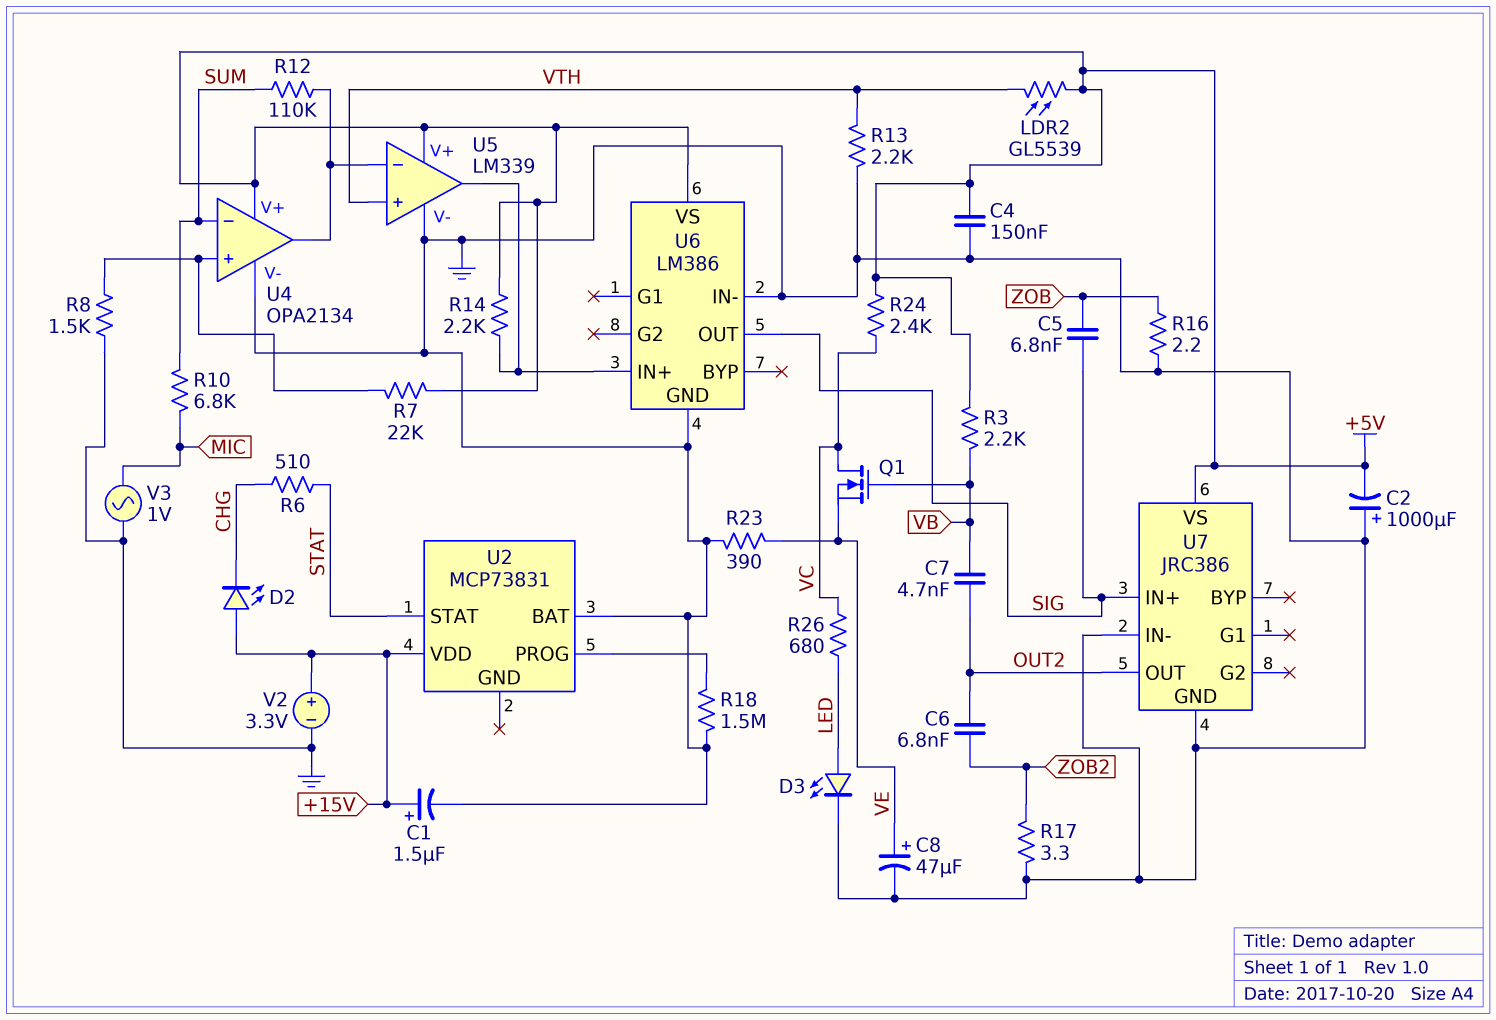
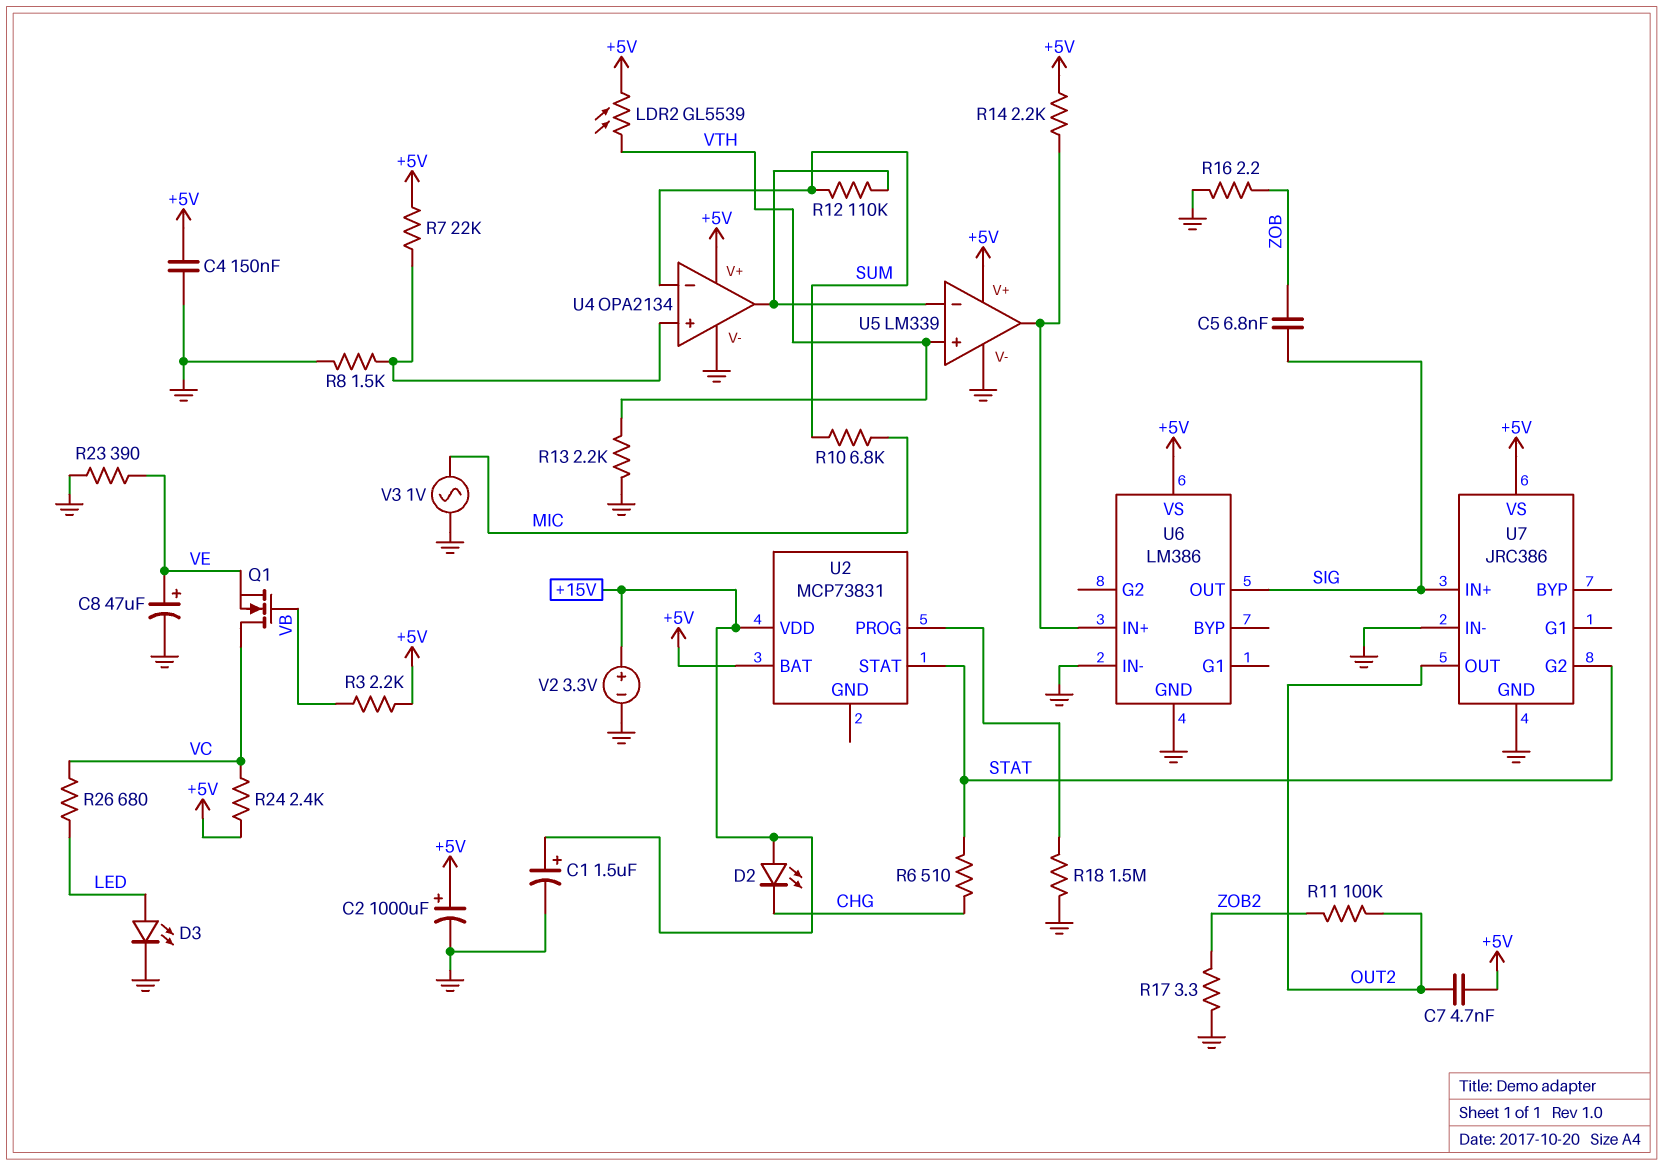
C2: 1000uF (plus GND, minus +5V) -> 1000uF (plus +5V, minus GND)
C6: 6.8nF (OUT2, ZOB2) -> none
C7: 4.7nF (OUT2, VB) -> 4.7nF (+5V, OUT2)
R11: none -> 100k (OUT2, ZOB2)
U2 pin BAT: GND -> +5V
U7 pin G2: none -> STAT

